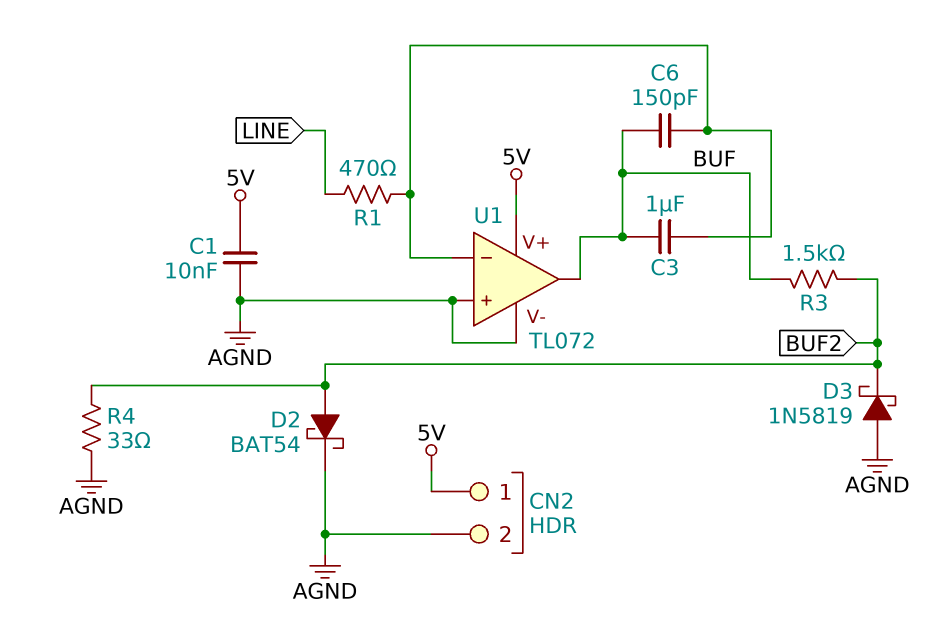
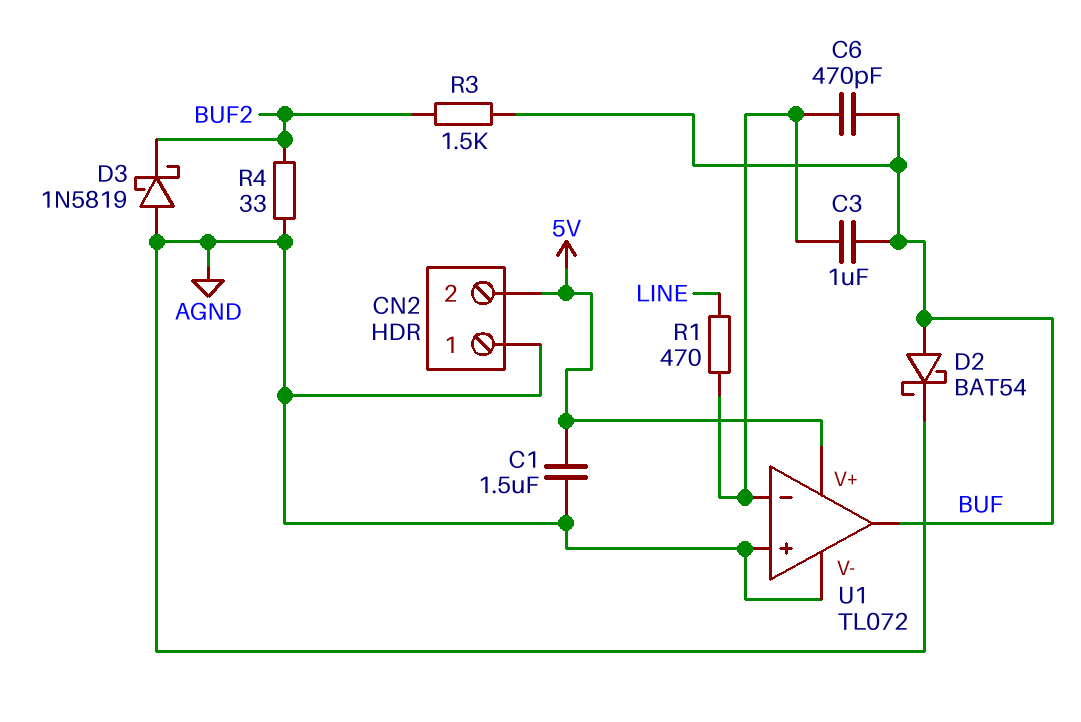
C1: 10nF (5V, AGND) -> 1.5uF (5V, AGND)
C6: 150pF (BUF, U1/in-) -> 470pF (BUF, U1/in-)
CN2 pin 1: 5V -> AGND
CN2 pin 2: AGND -> 5V
D2: schottky BAT54 (A BUF2, K AGND) -> schottky BAT54 (A BUF, K AGND)

